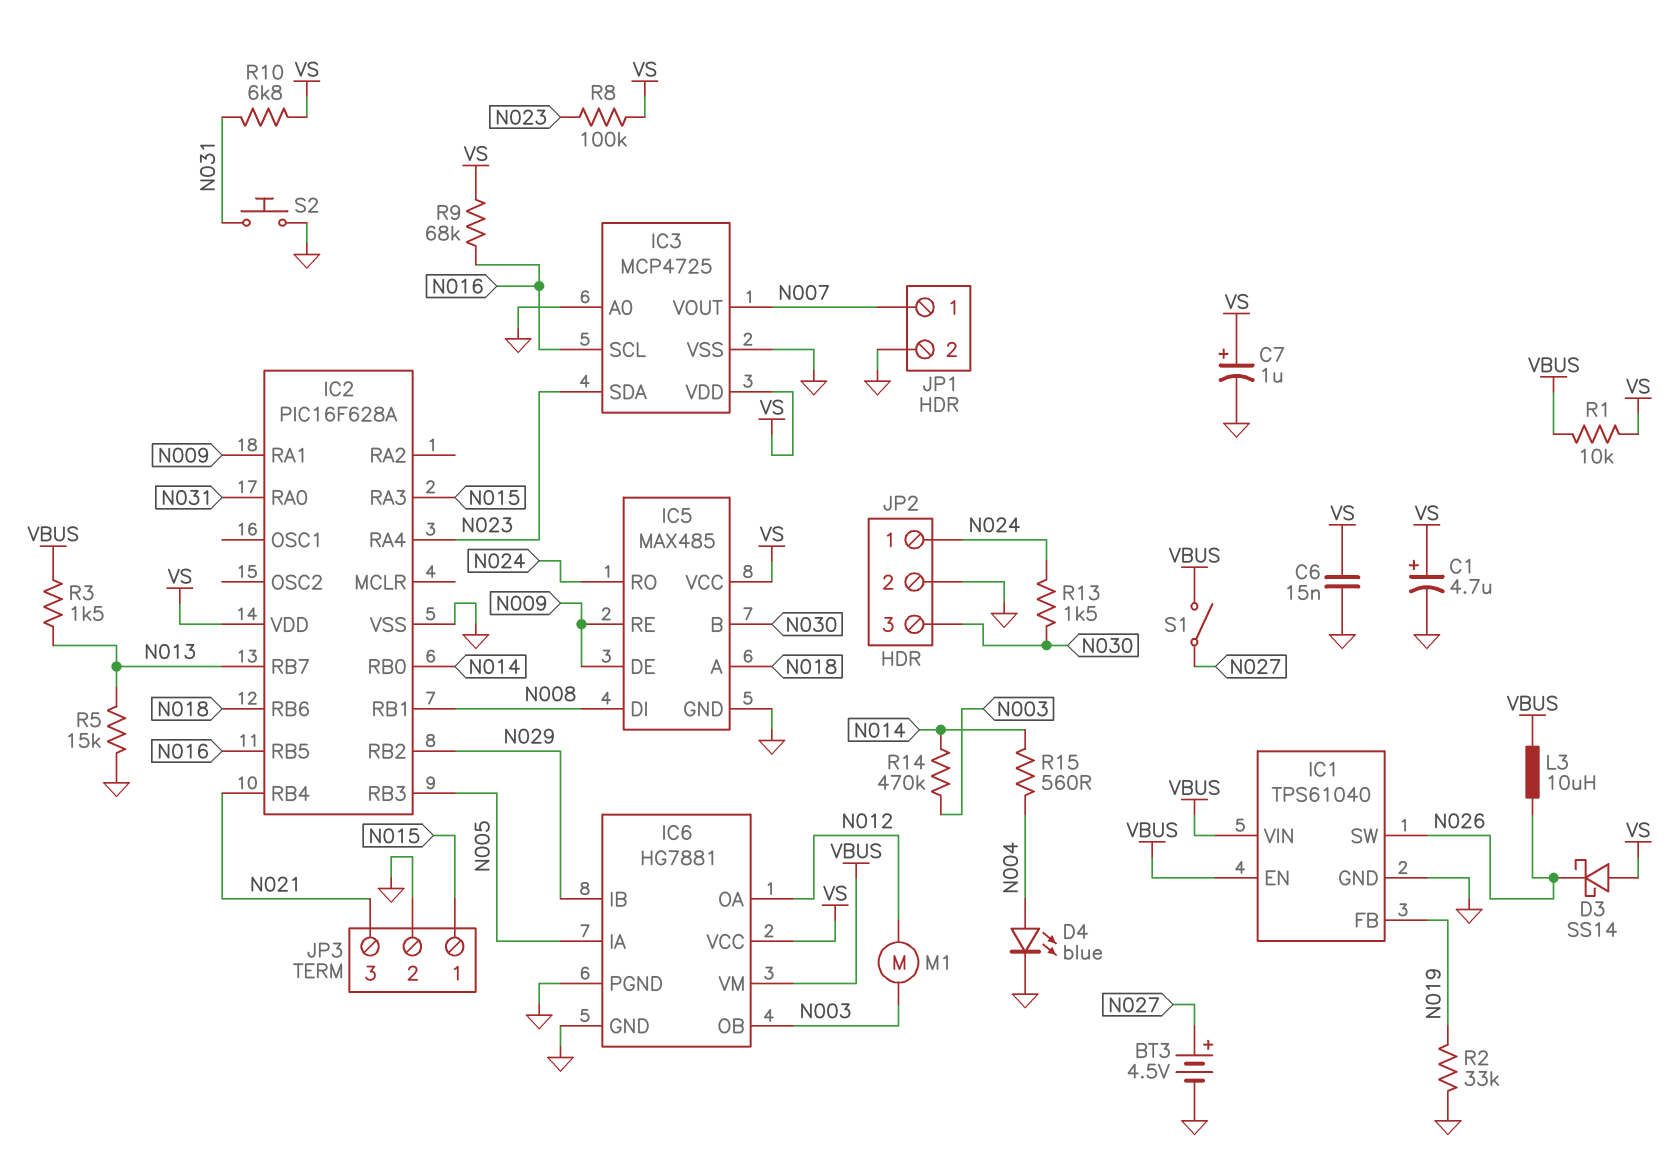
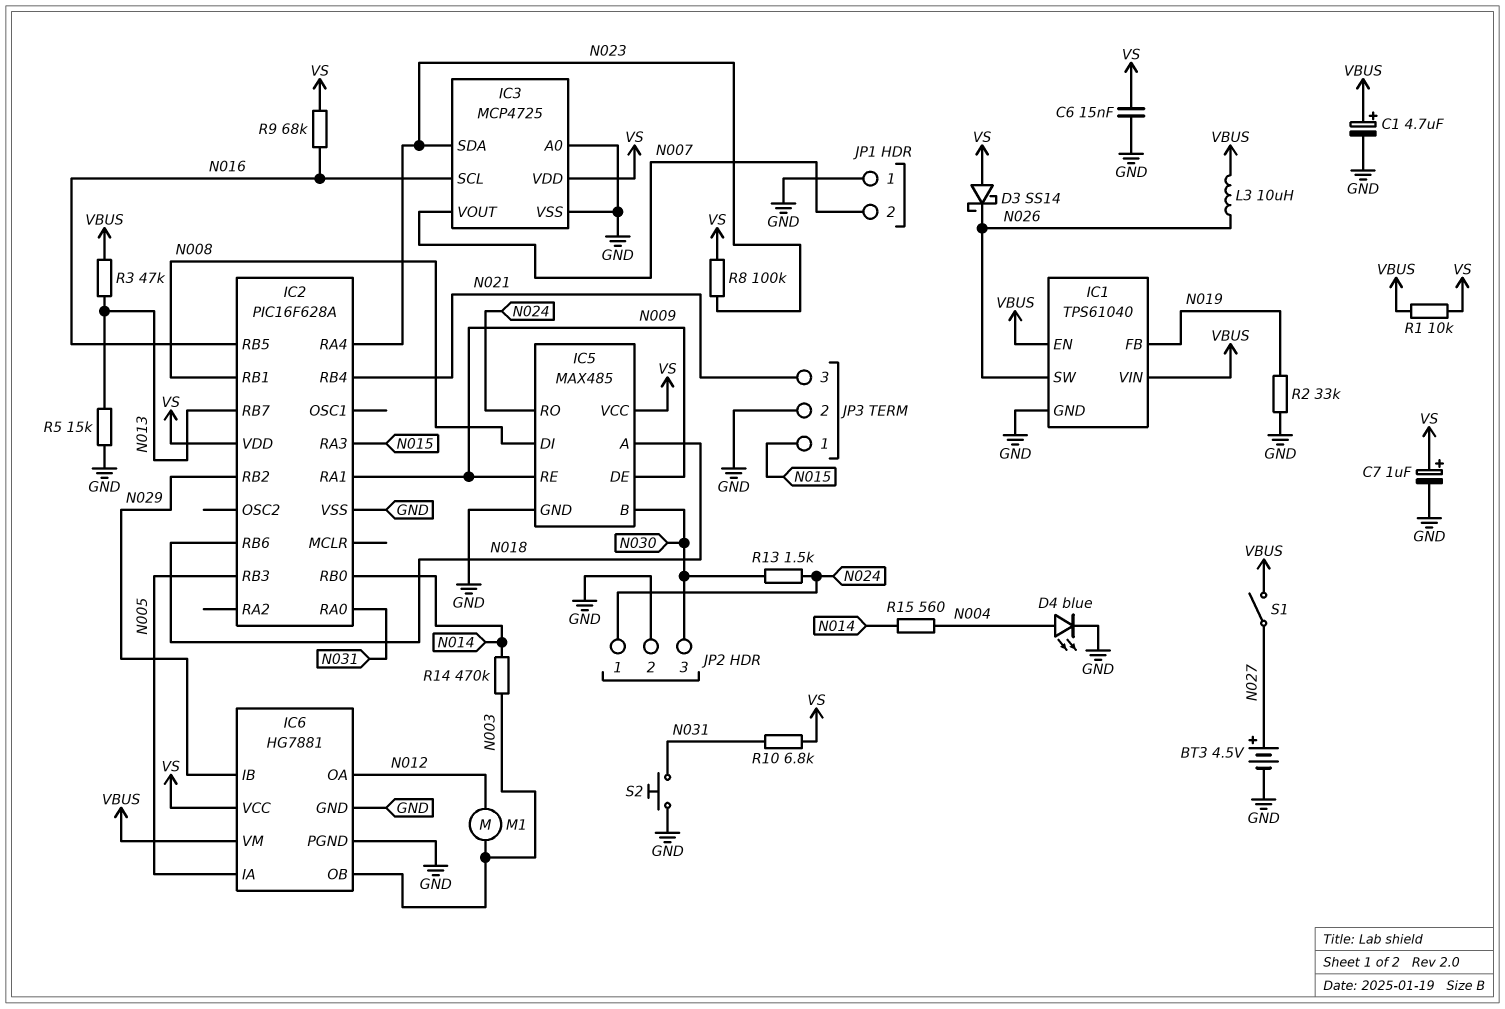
C1: 4.7uF (plus VS, minus GND) -> 4.7uF (plus VBUS, minus GND)
JP1 pin 1: N007 -> GND
JP1 pin 2: GND -> N007
R3: 1.5k (N013, VBUS) -> 47k (N013, VBUS)

